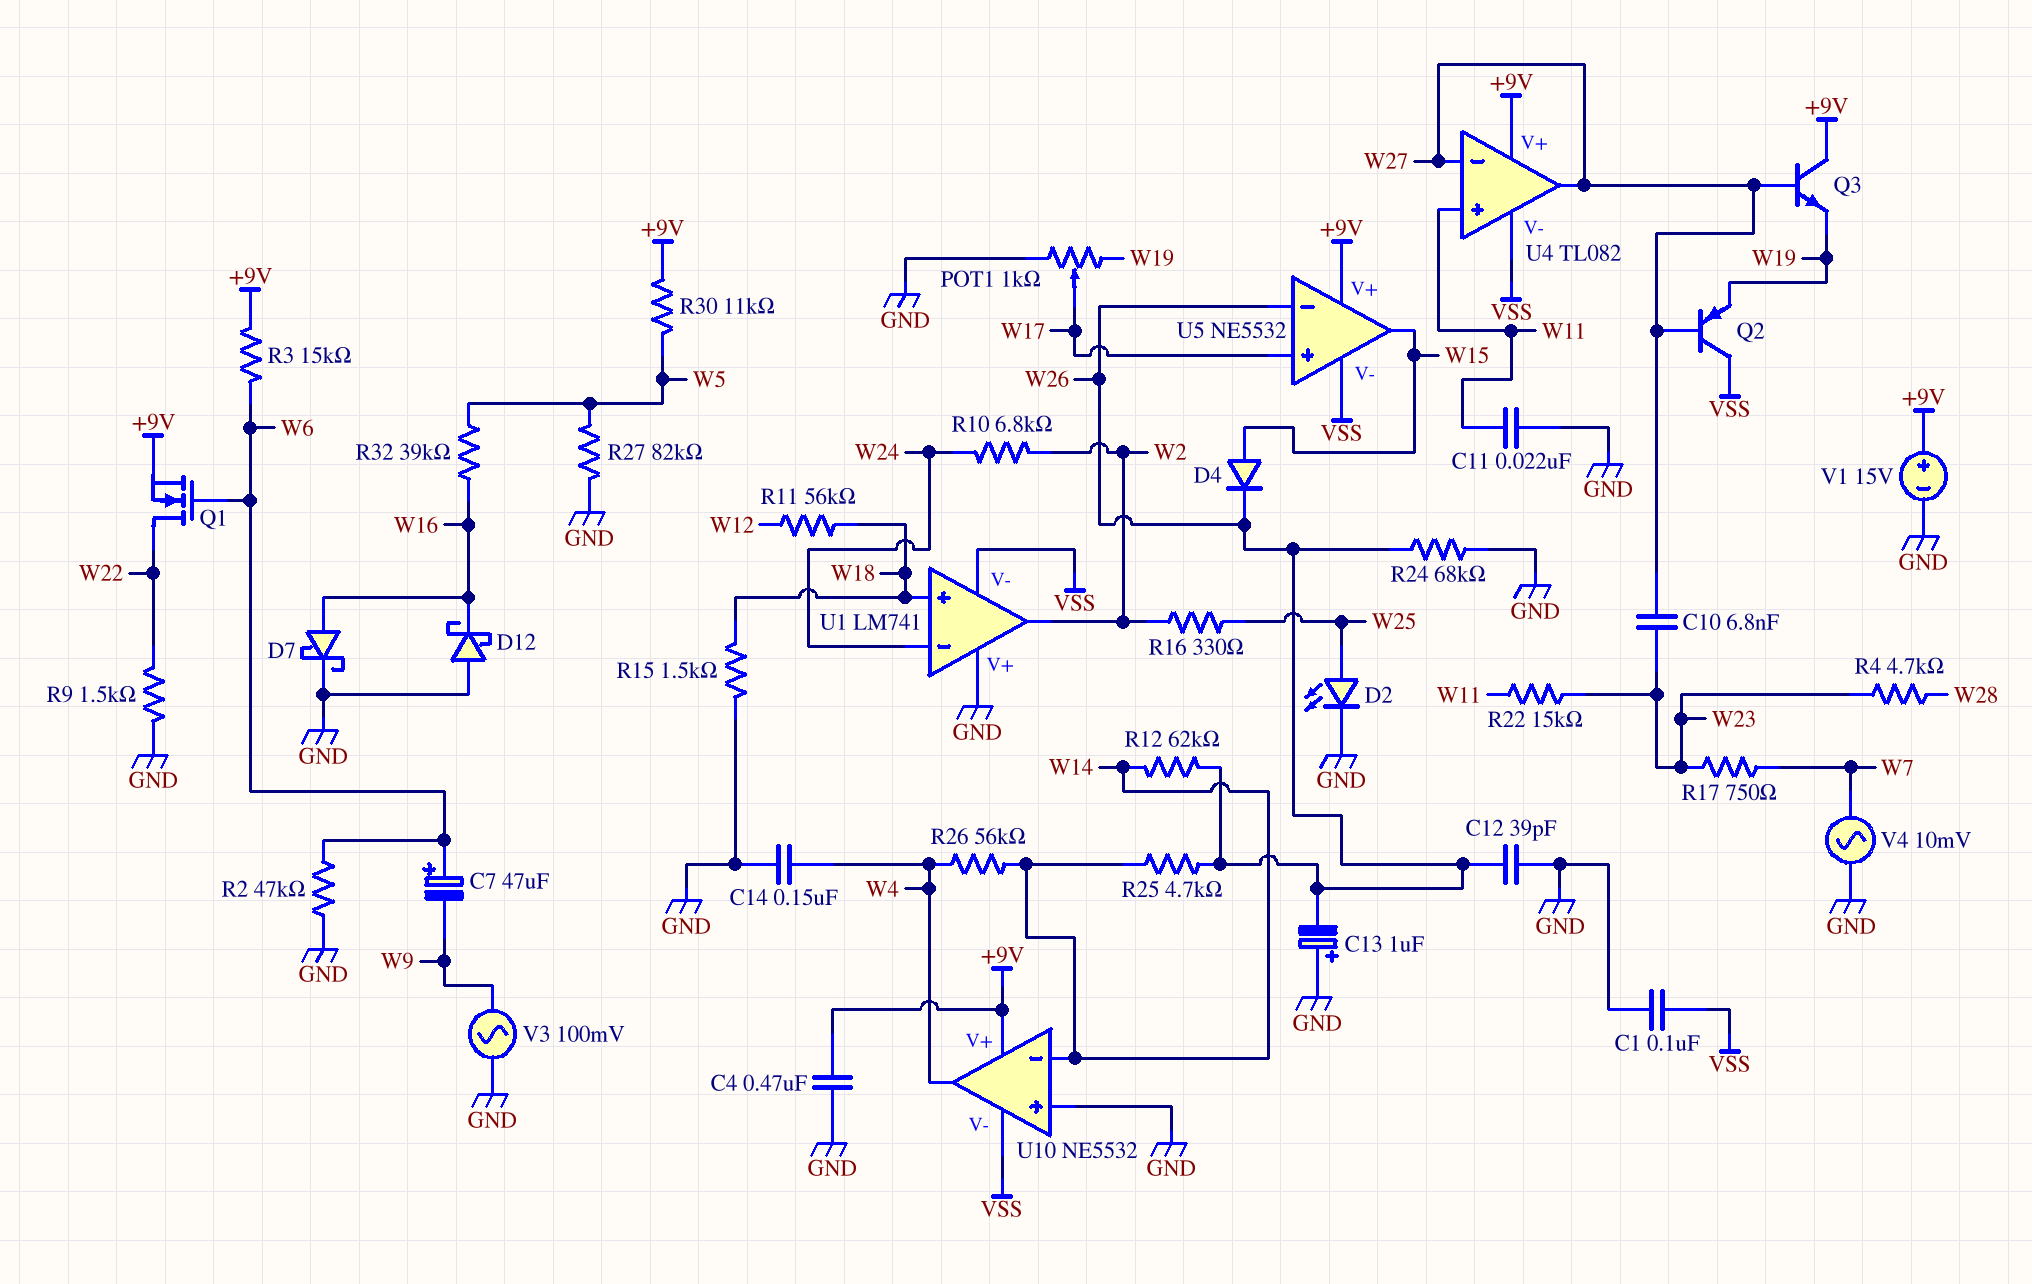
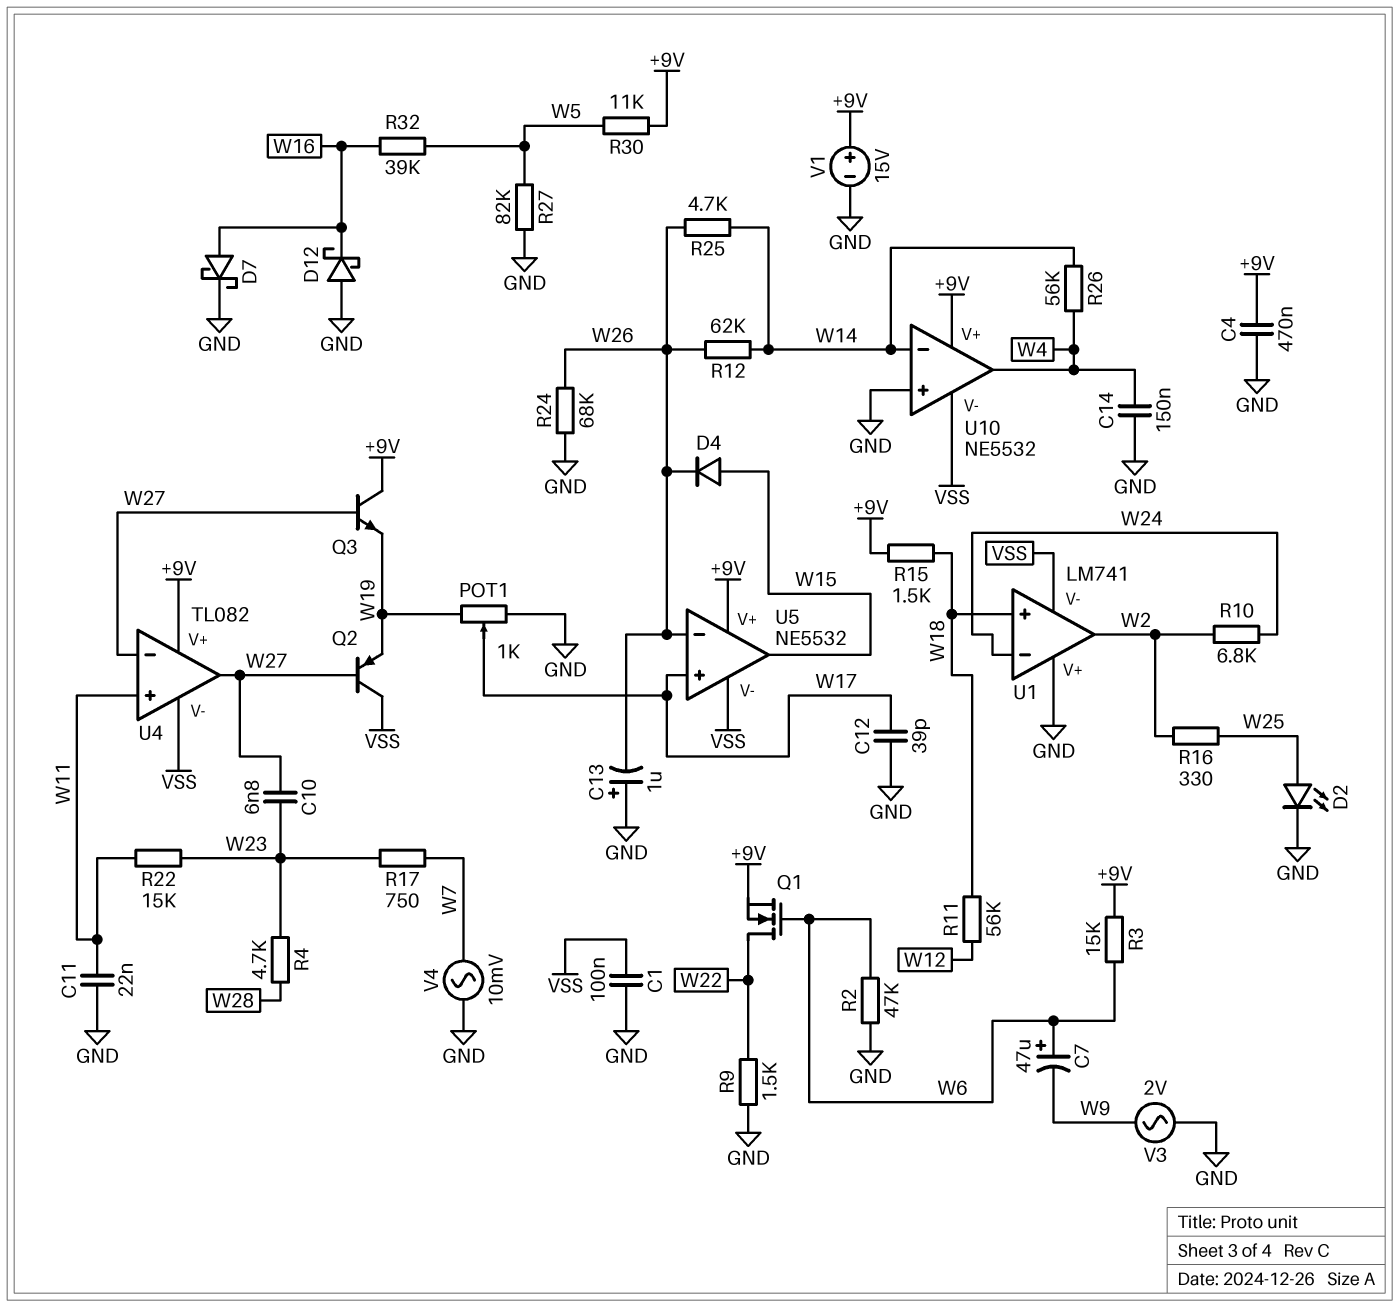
C12: 39pF (GND, W26) -> 39pF (GND, W17)
R15: 1.5k (GND, W18) -> 1.5k (+9V, W18)
V3: AC 100mV (GND, W9) -> AC 2V (GND, W9)

